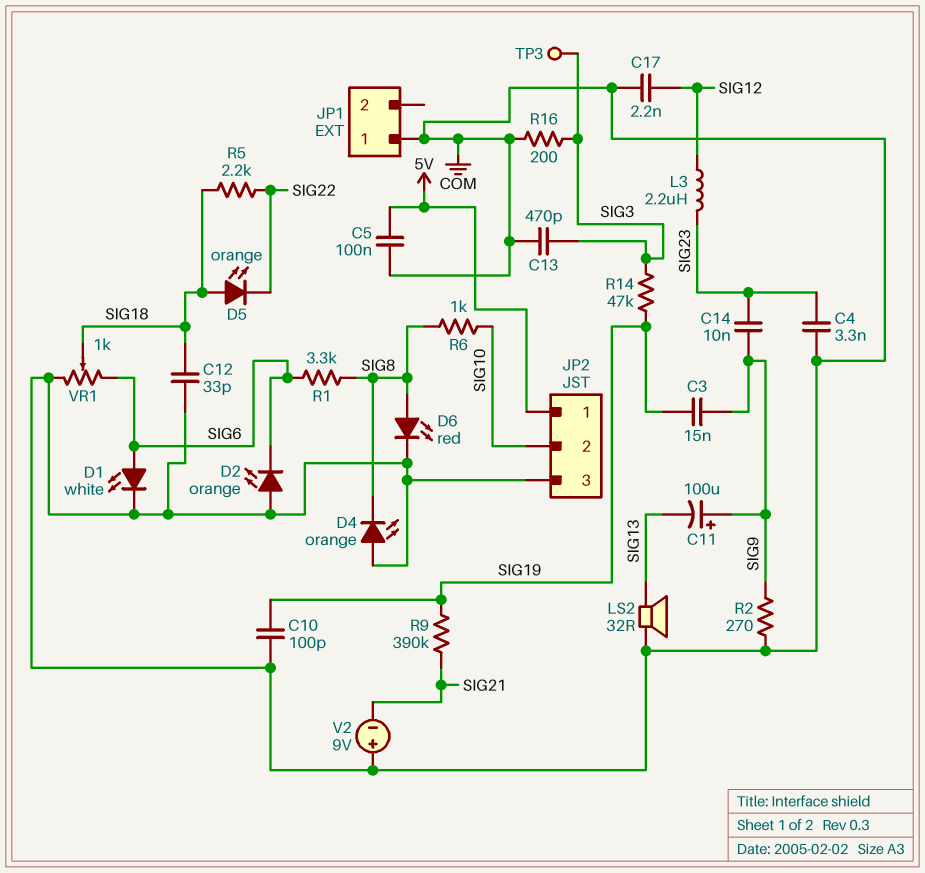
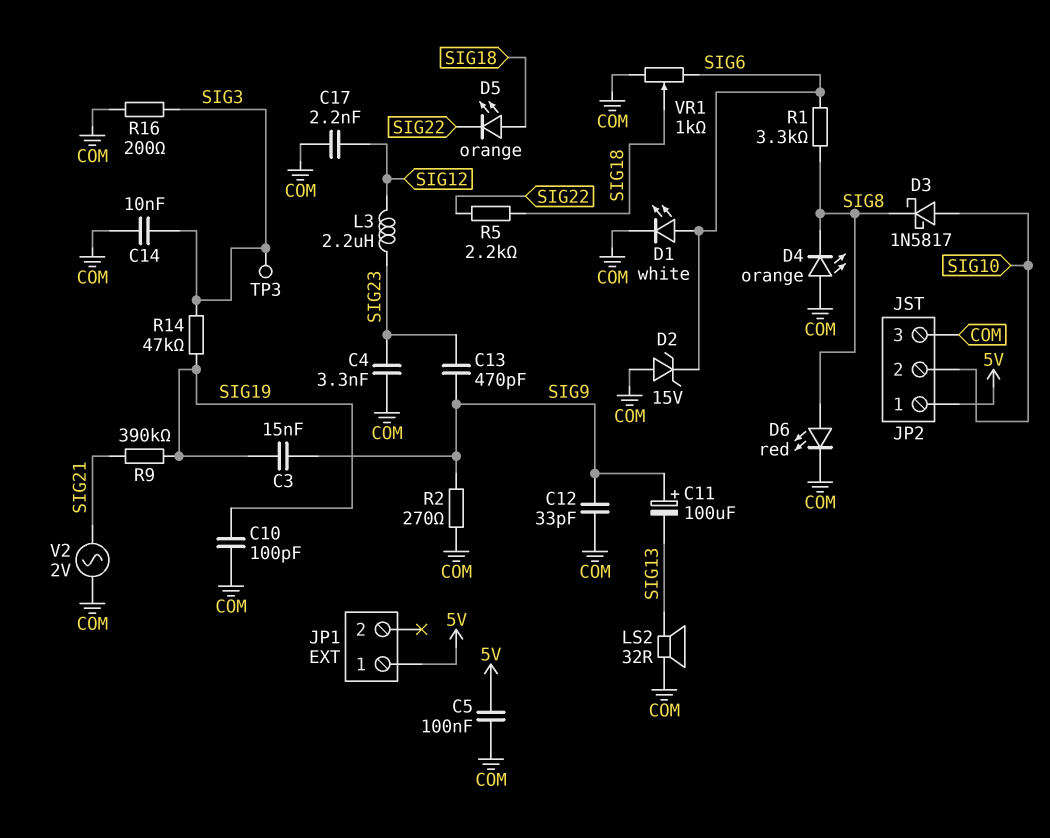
C12: 33pF (COM, SIG18) -> 33pF (COM, SIG9)
C13: 470pF (COM, SIG3) -> 470pF (SIG9, SIG23)
C14: 10nF (SIG9, SIG23) -> 10nF (COM, SIG3)
D2: LED orange (A COM, K SIG6) -> zener 15V (A COM, K SIG6)
D3: none -> schottky 1N5817 (A SIG10, K SIG8)
JP1 pin 1: COM -> 5V
R6: 1k (SIG8, SIG10) -> none
V2: 9V (plus COM, minus SIG21) -> AC 2V (COM, SIG21)

